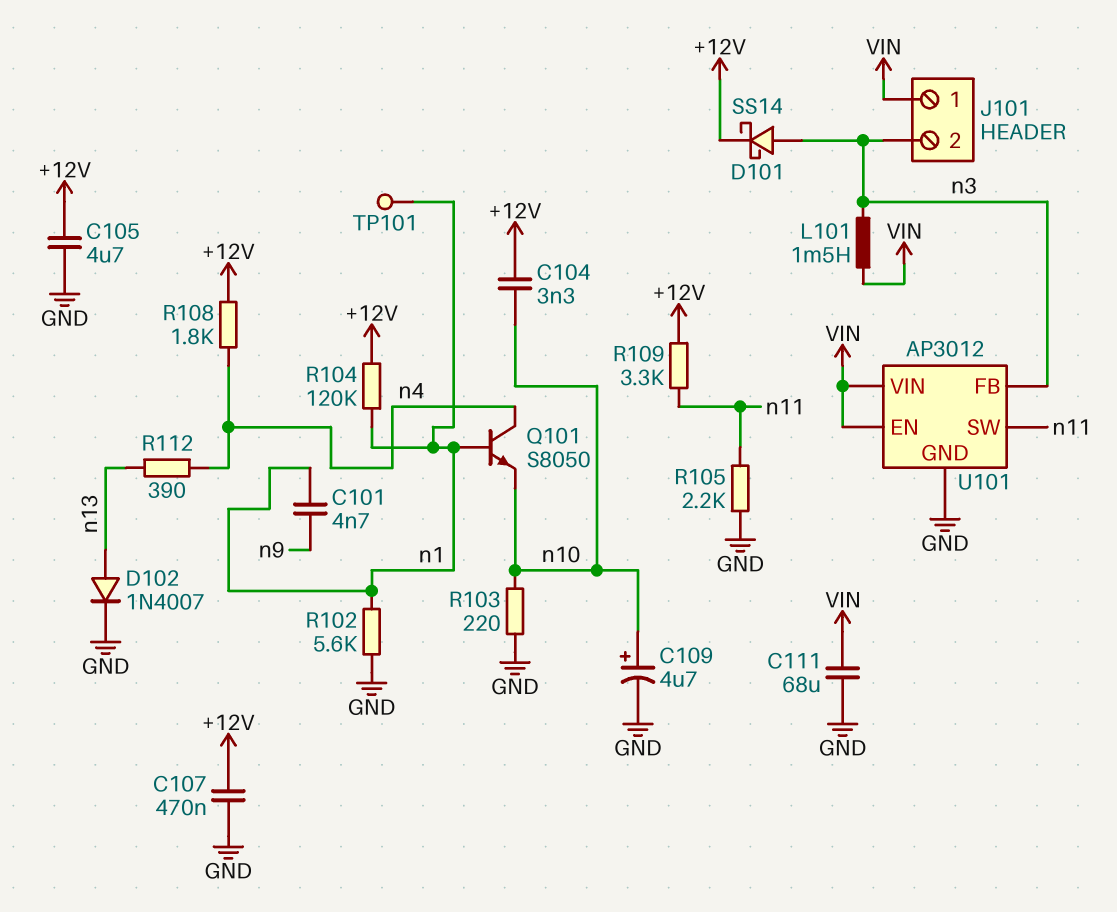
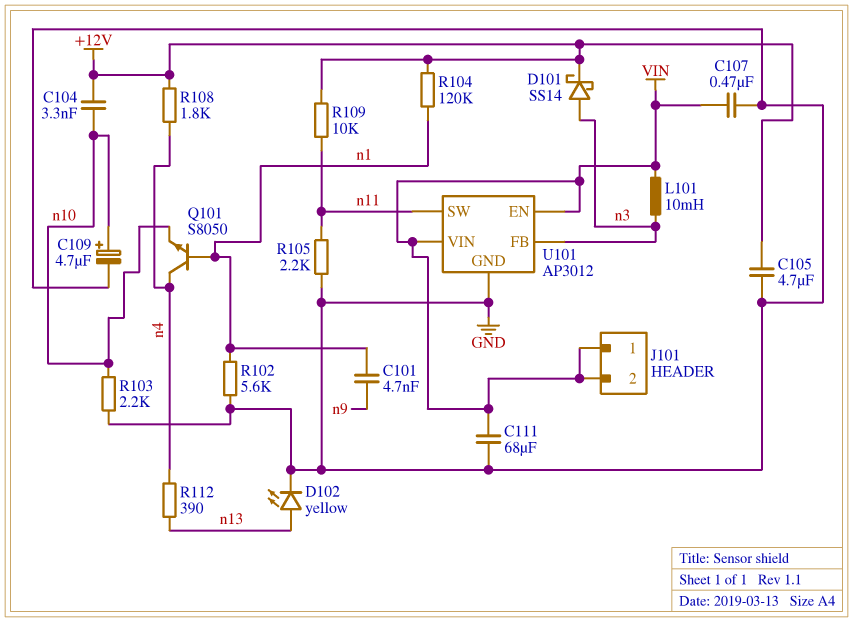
C107: 470nF (+12V, GND) -> 470nF (GND, VIN)
D102: diode 1N4007 (A n13, K GND) -> LED yellow (A n13, K GND)
J101 pin 2: n3 -> VIN
L101: 1.5mH (VIN, n3) -> 10mH (VIN, n3)
R103: 220 (GND, n10) -> 2.2k (GND, n10)
R109: 3.3k (+12V, n11) -> 10k (+12V, n11)
TP101: test point (n1) -> none

